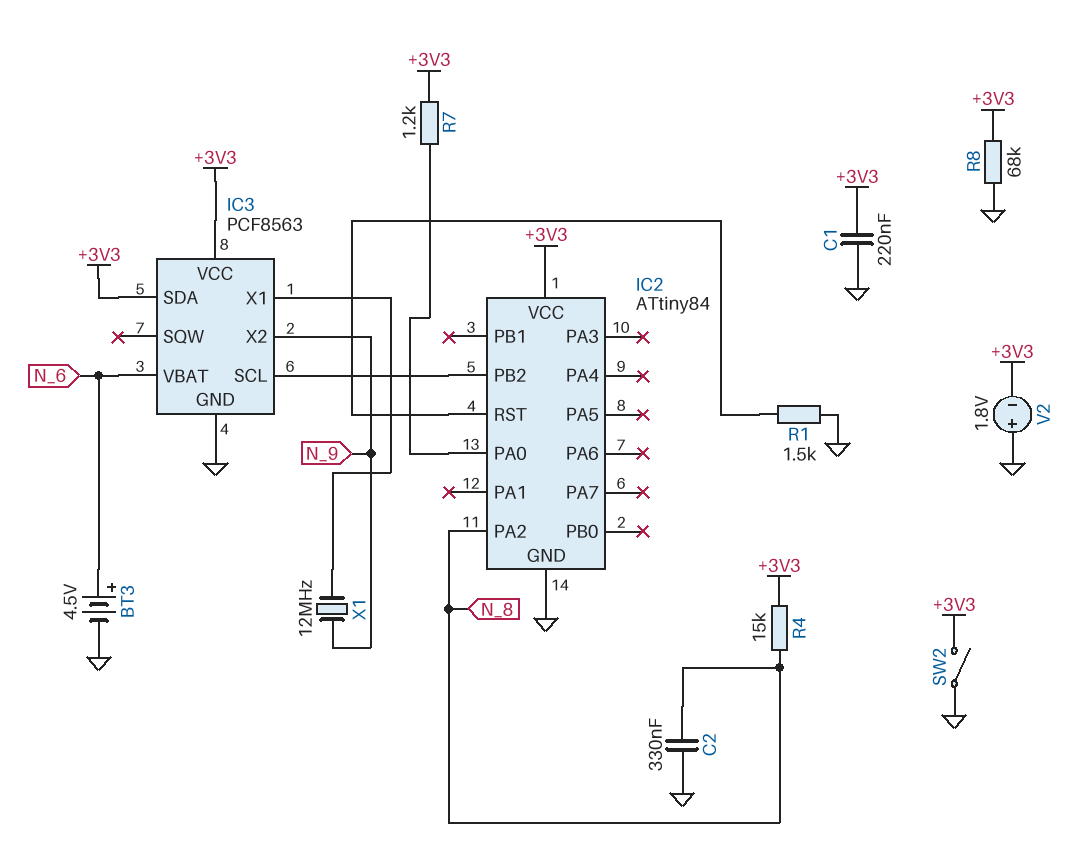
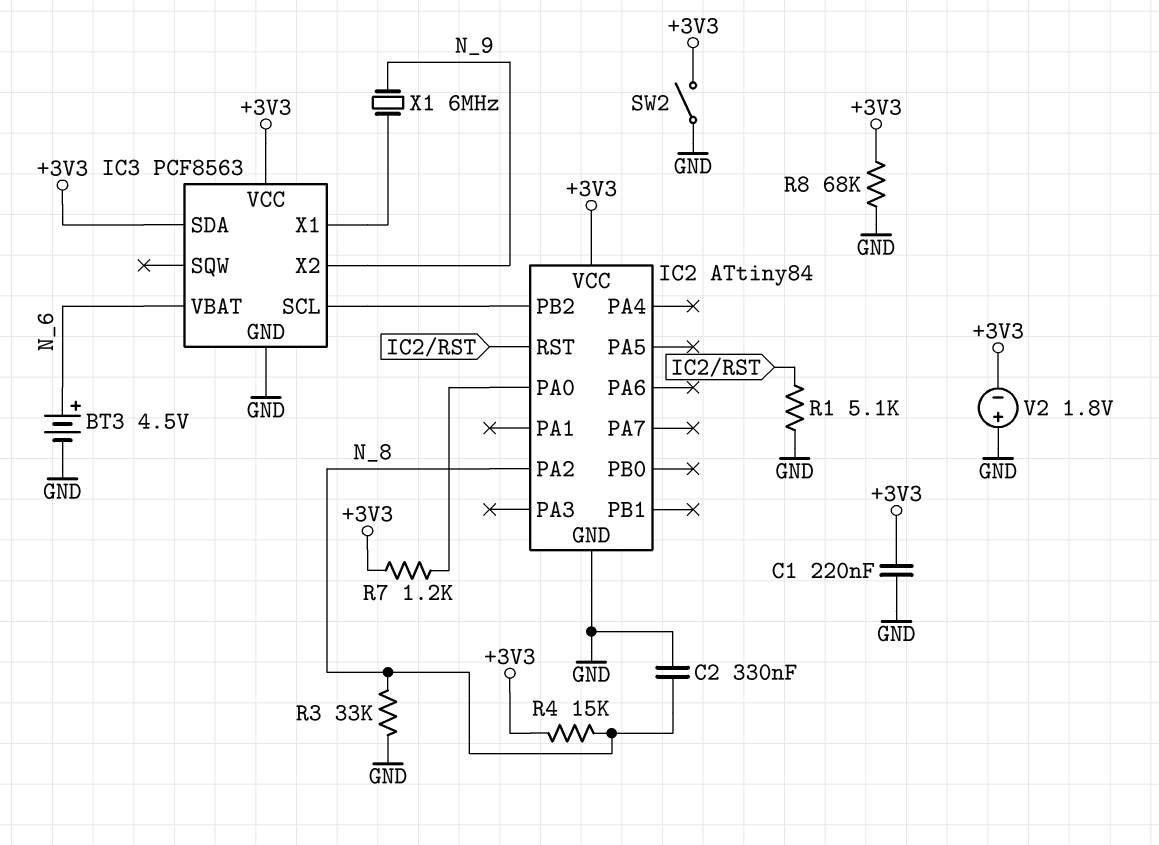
R1: 1.5k (GND, IC2/RST) -> 5.1k (GND, IC2/RST)
R3: none -> 33k (GND, N_8)
X1: 12MHz (IC3/X1, N_9) -> 6MHz (IC3/X1, N_9)

